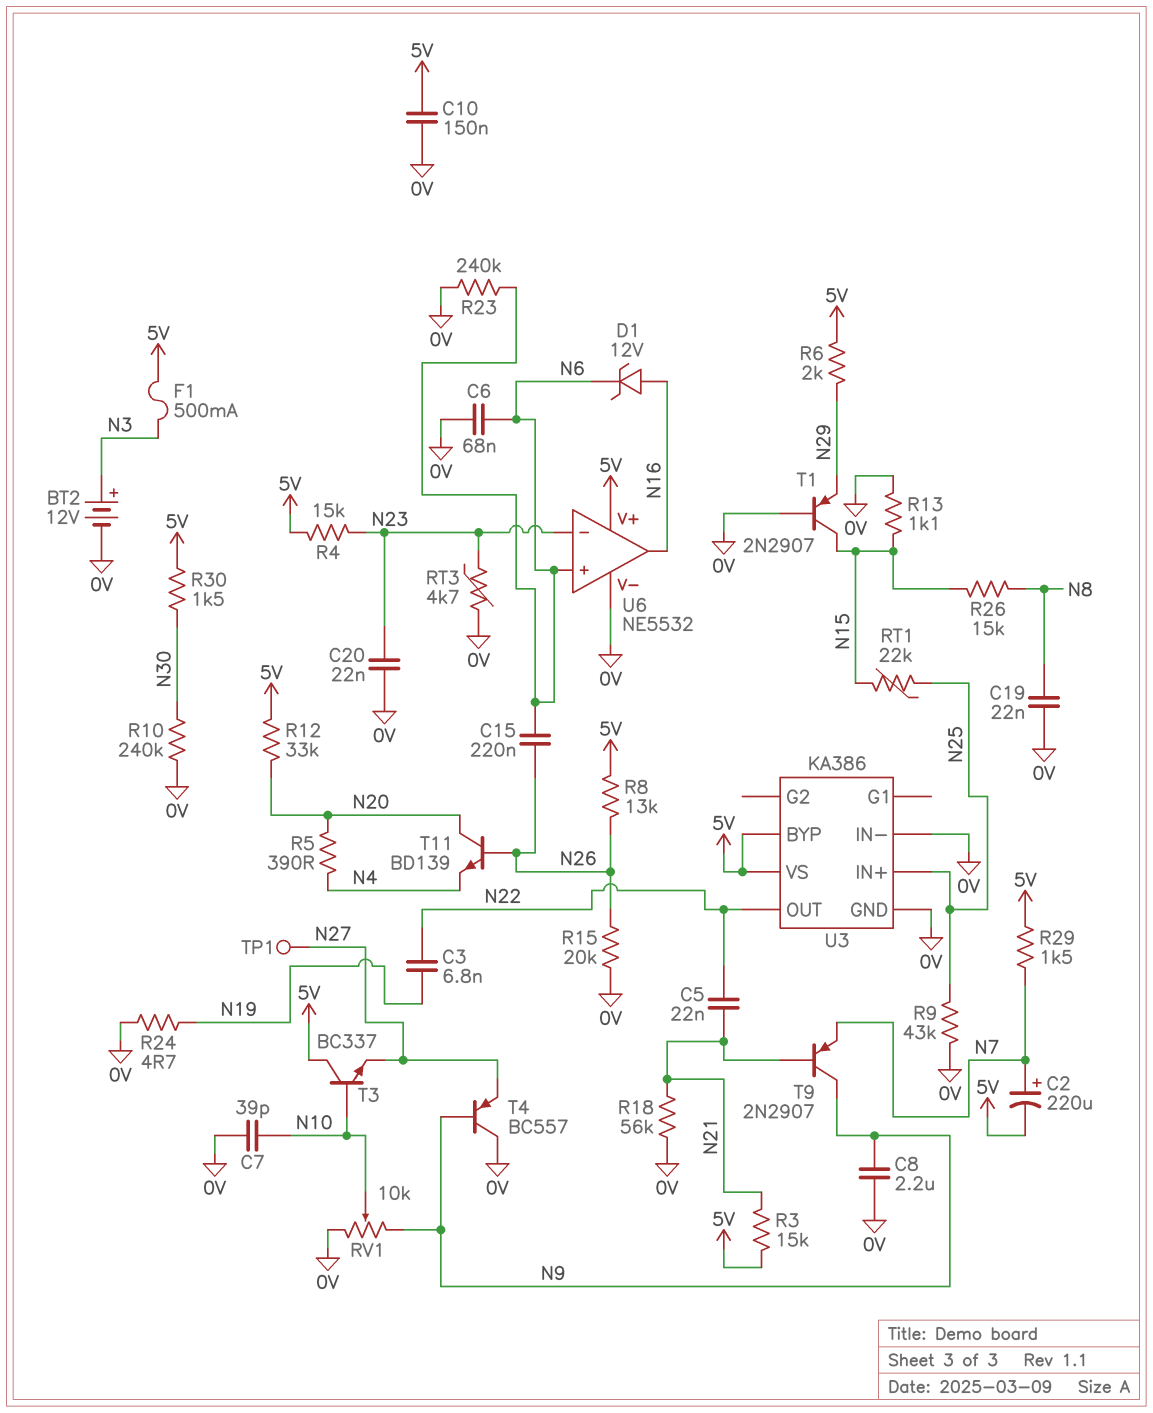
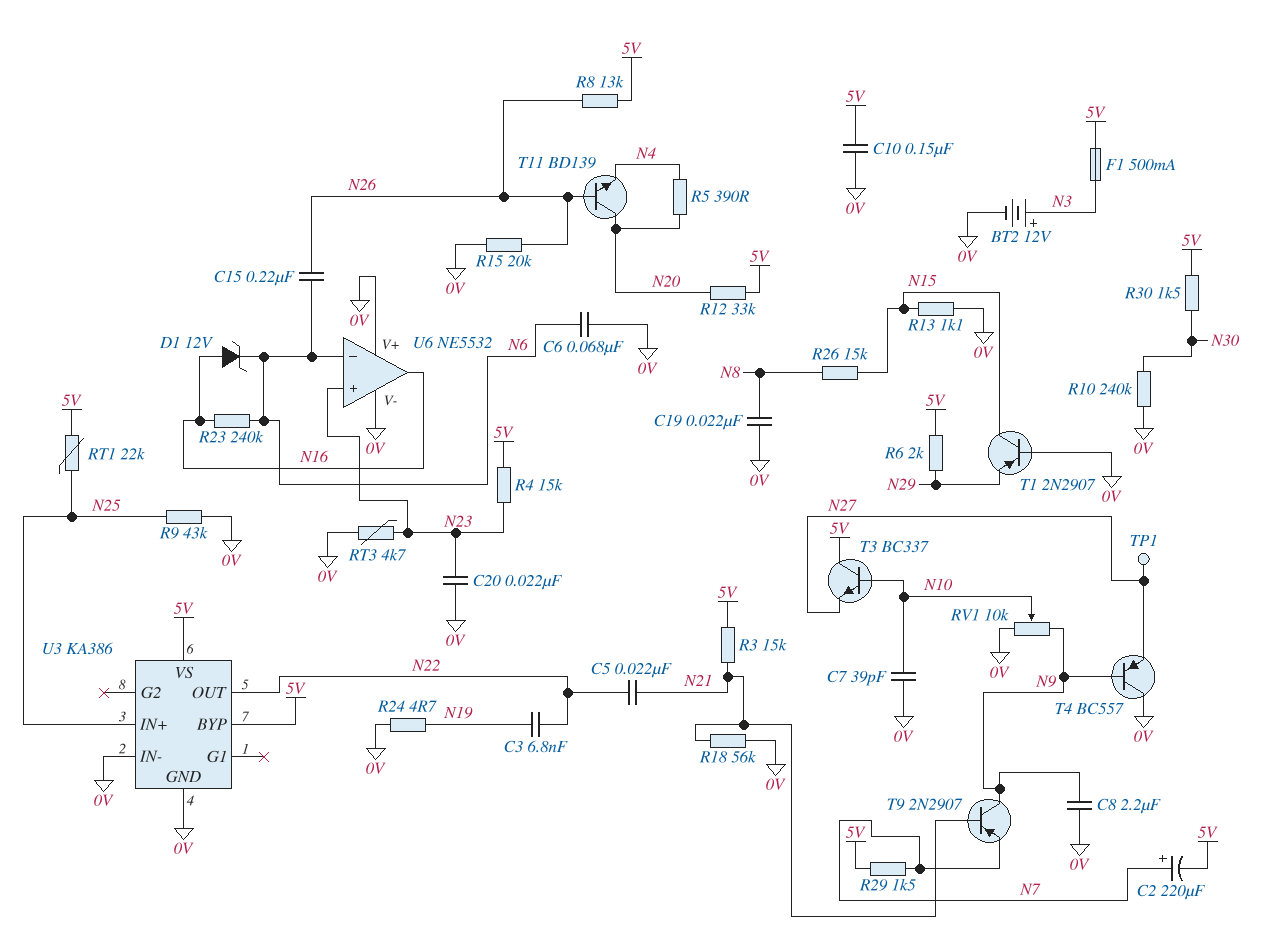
R23: 240k (0V, N6) -> 240k (N6, N16)
RT1: 22k (N15, N25) -> 22k (5V, N25)
U6 pin V+: 5V -> 0V
U6 pin in+: N6 -> N23
U6 pin in-: N23 -> N6

